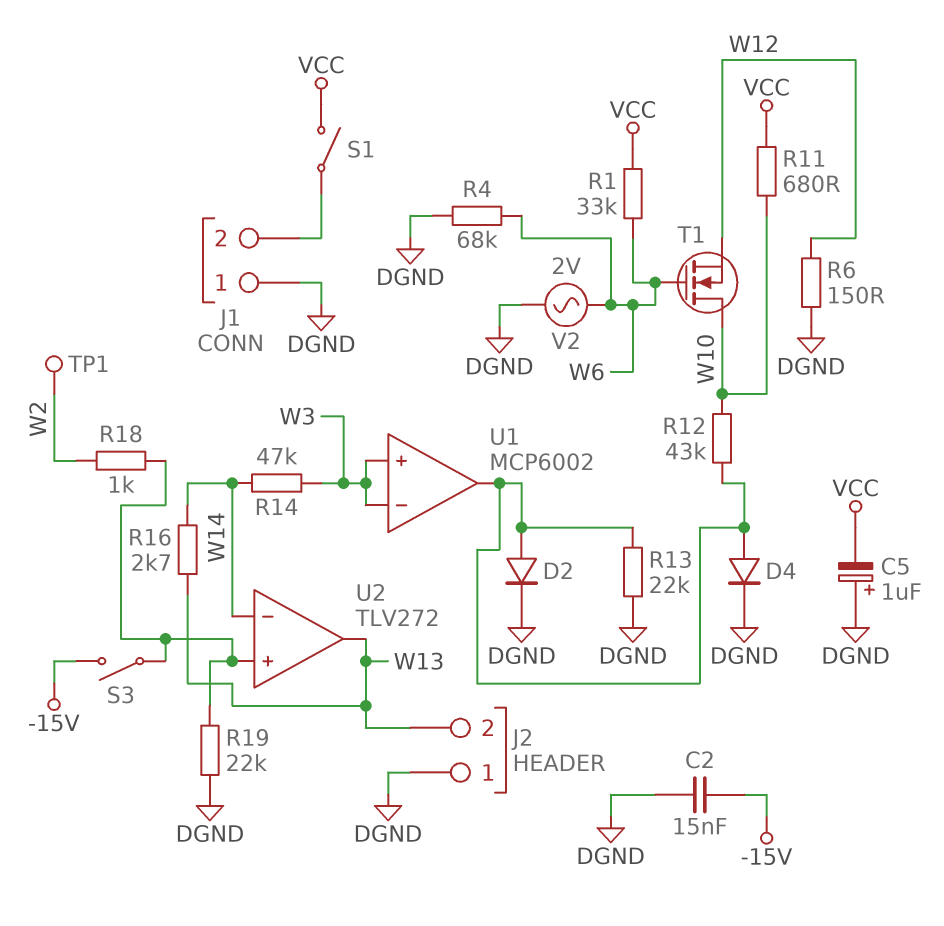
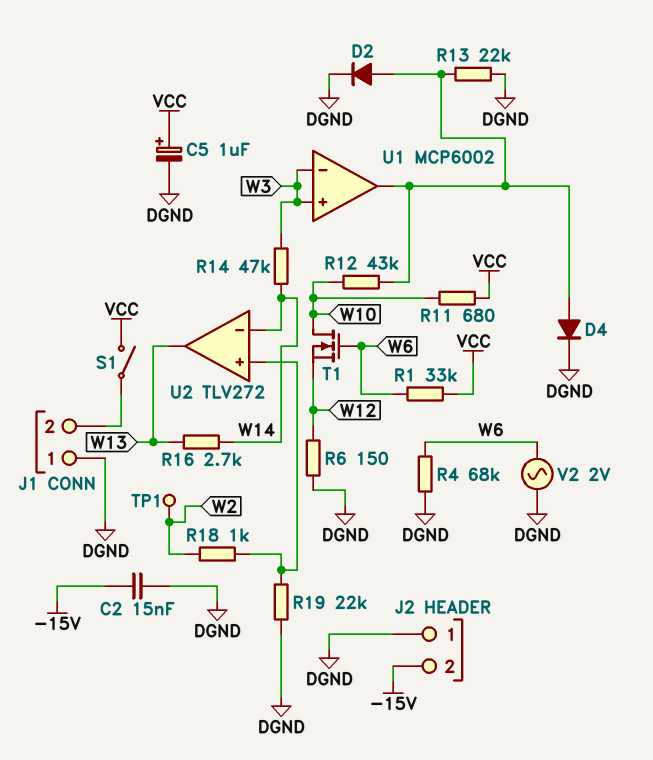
C5: 1uF (plus DGND, minus VCC) -> 1uF (plus VCC, minus DGND)
J2 pin 2: W13 -> -15V
S3: switch (-15V, U2/in+) -> none

